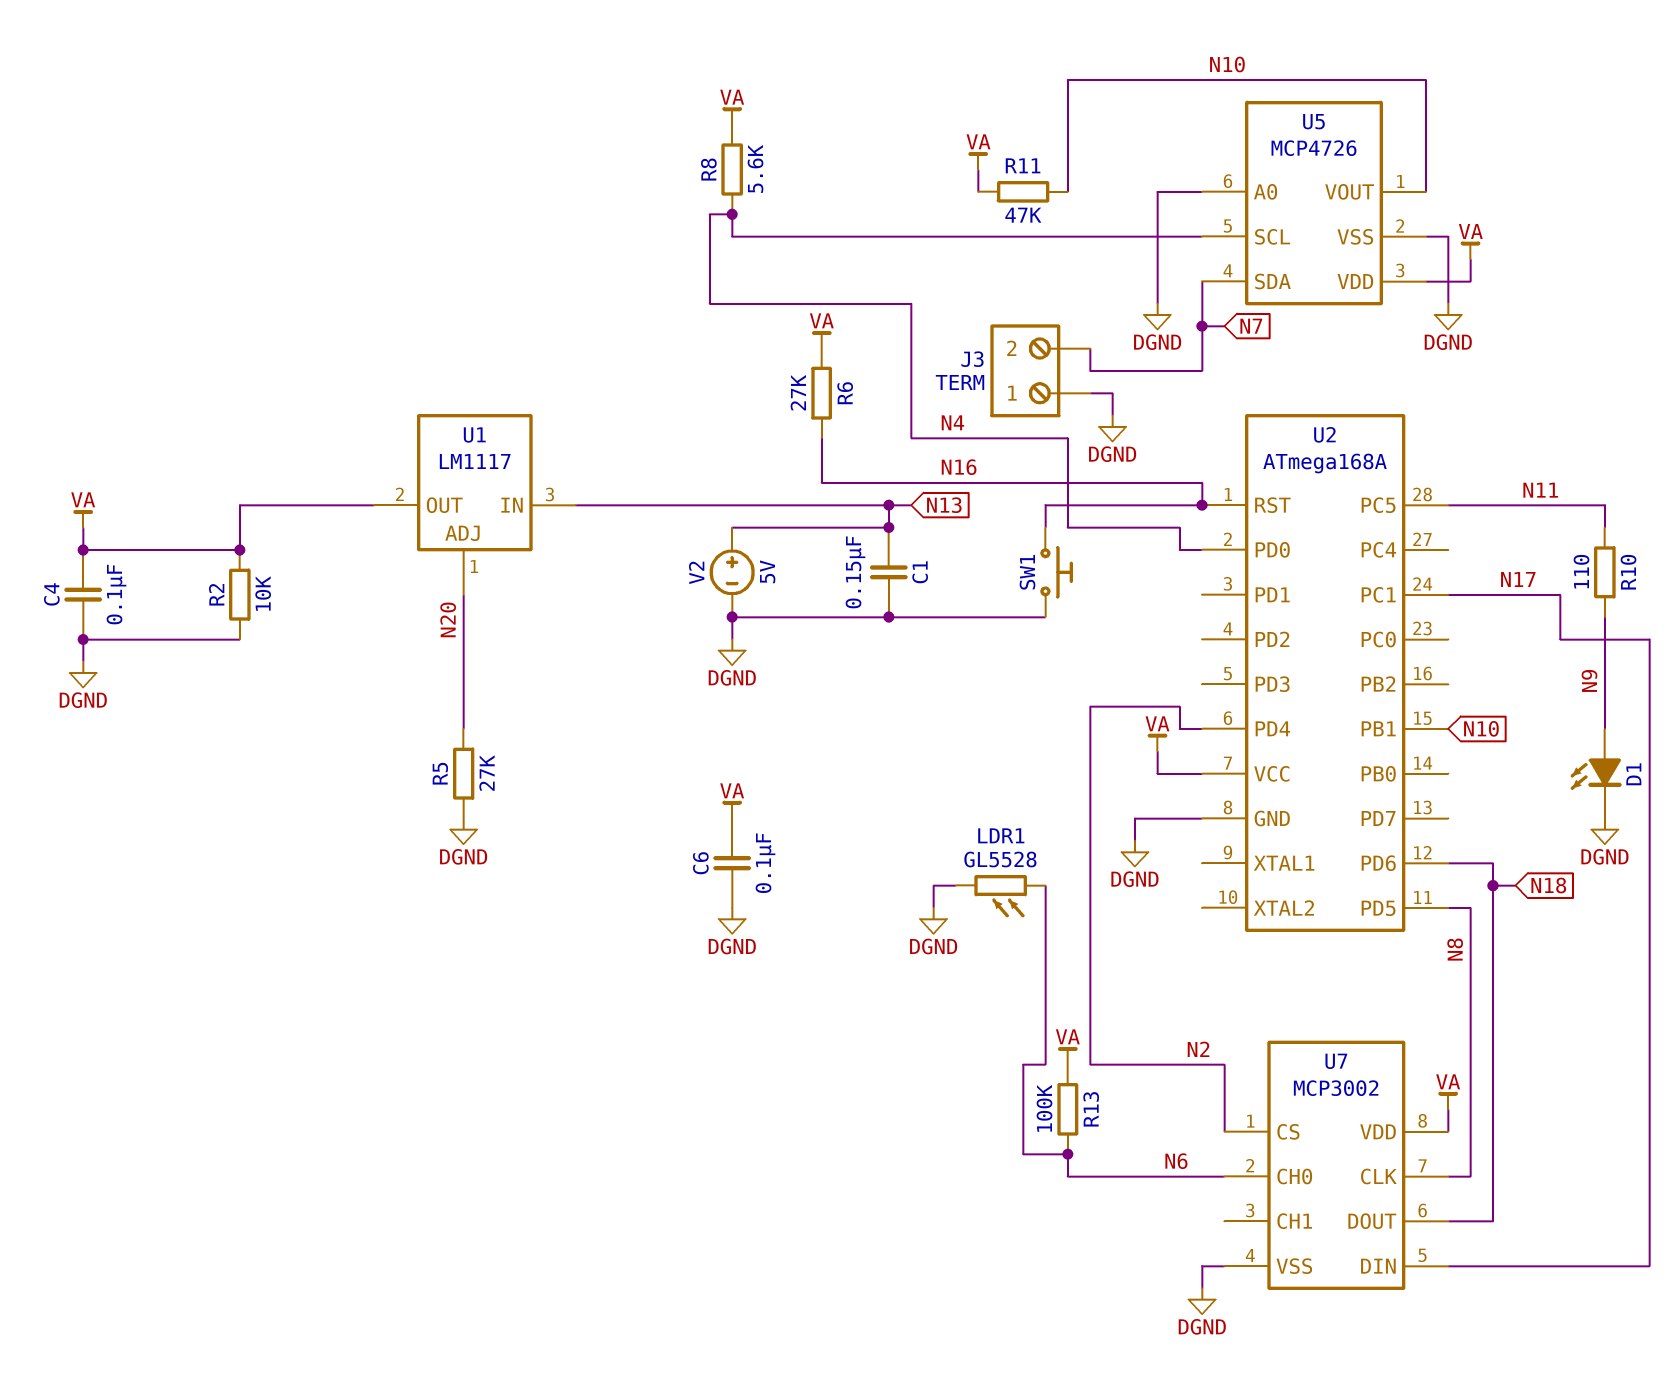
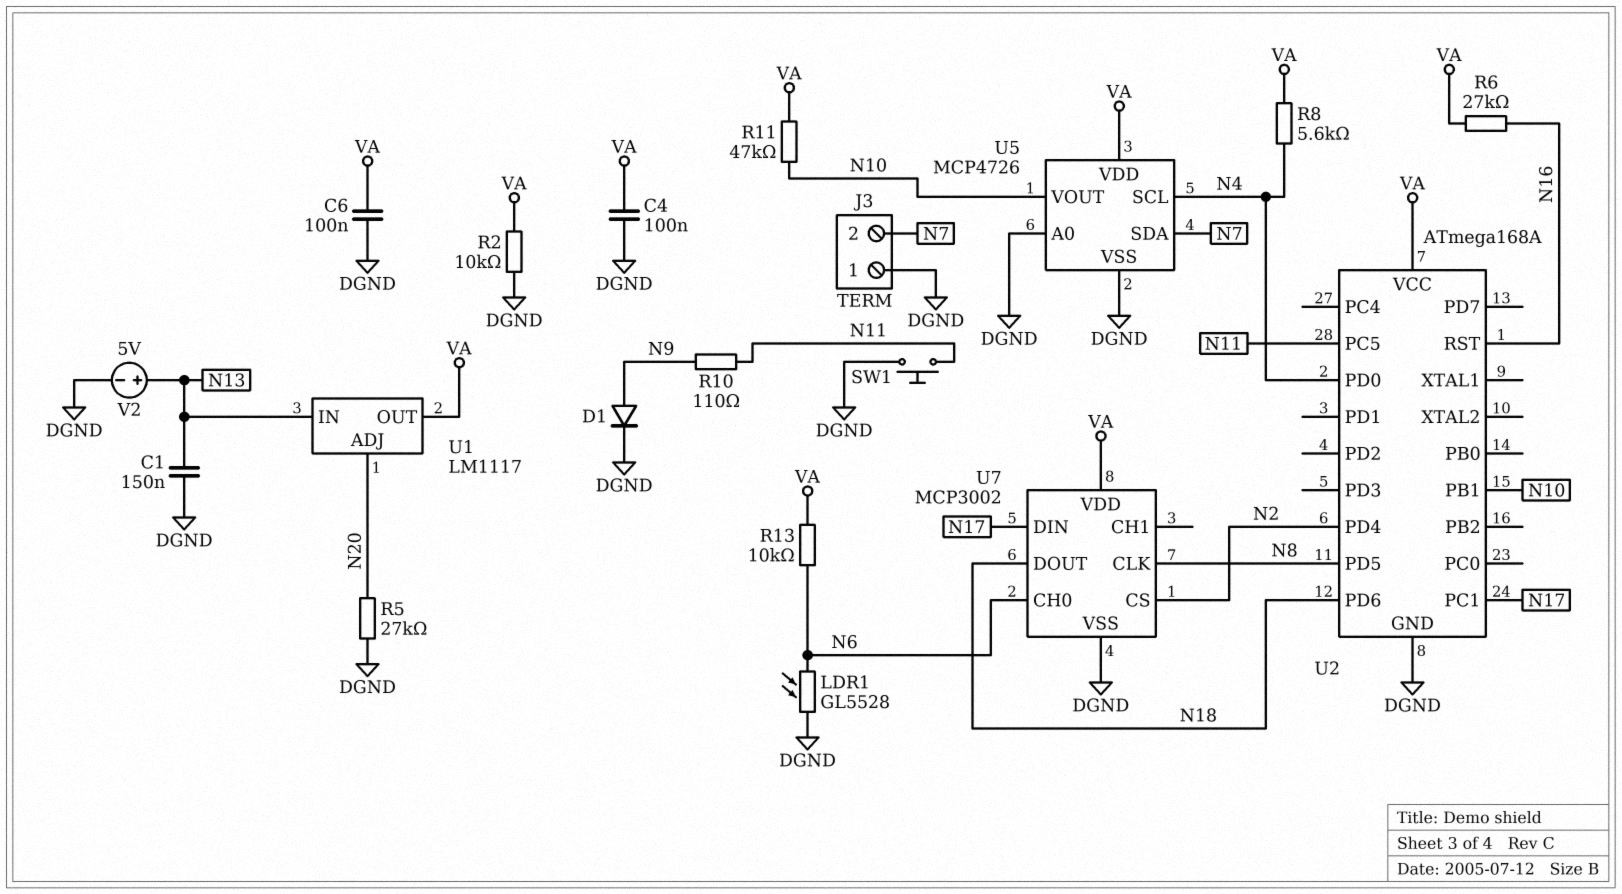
D1: LED (A N9, K DGND) -> diode (A N9, K DGND)
R13: 100k (N6, VA) -> 10k (N6, VA)
SW1: button (DGND, N16) -> button (DGND, N11)

